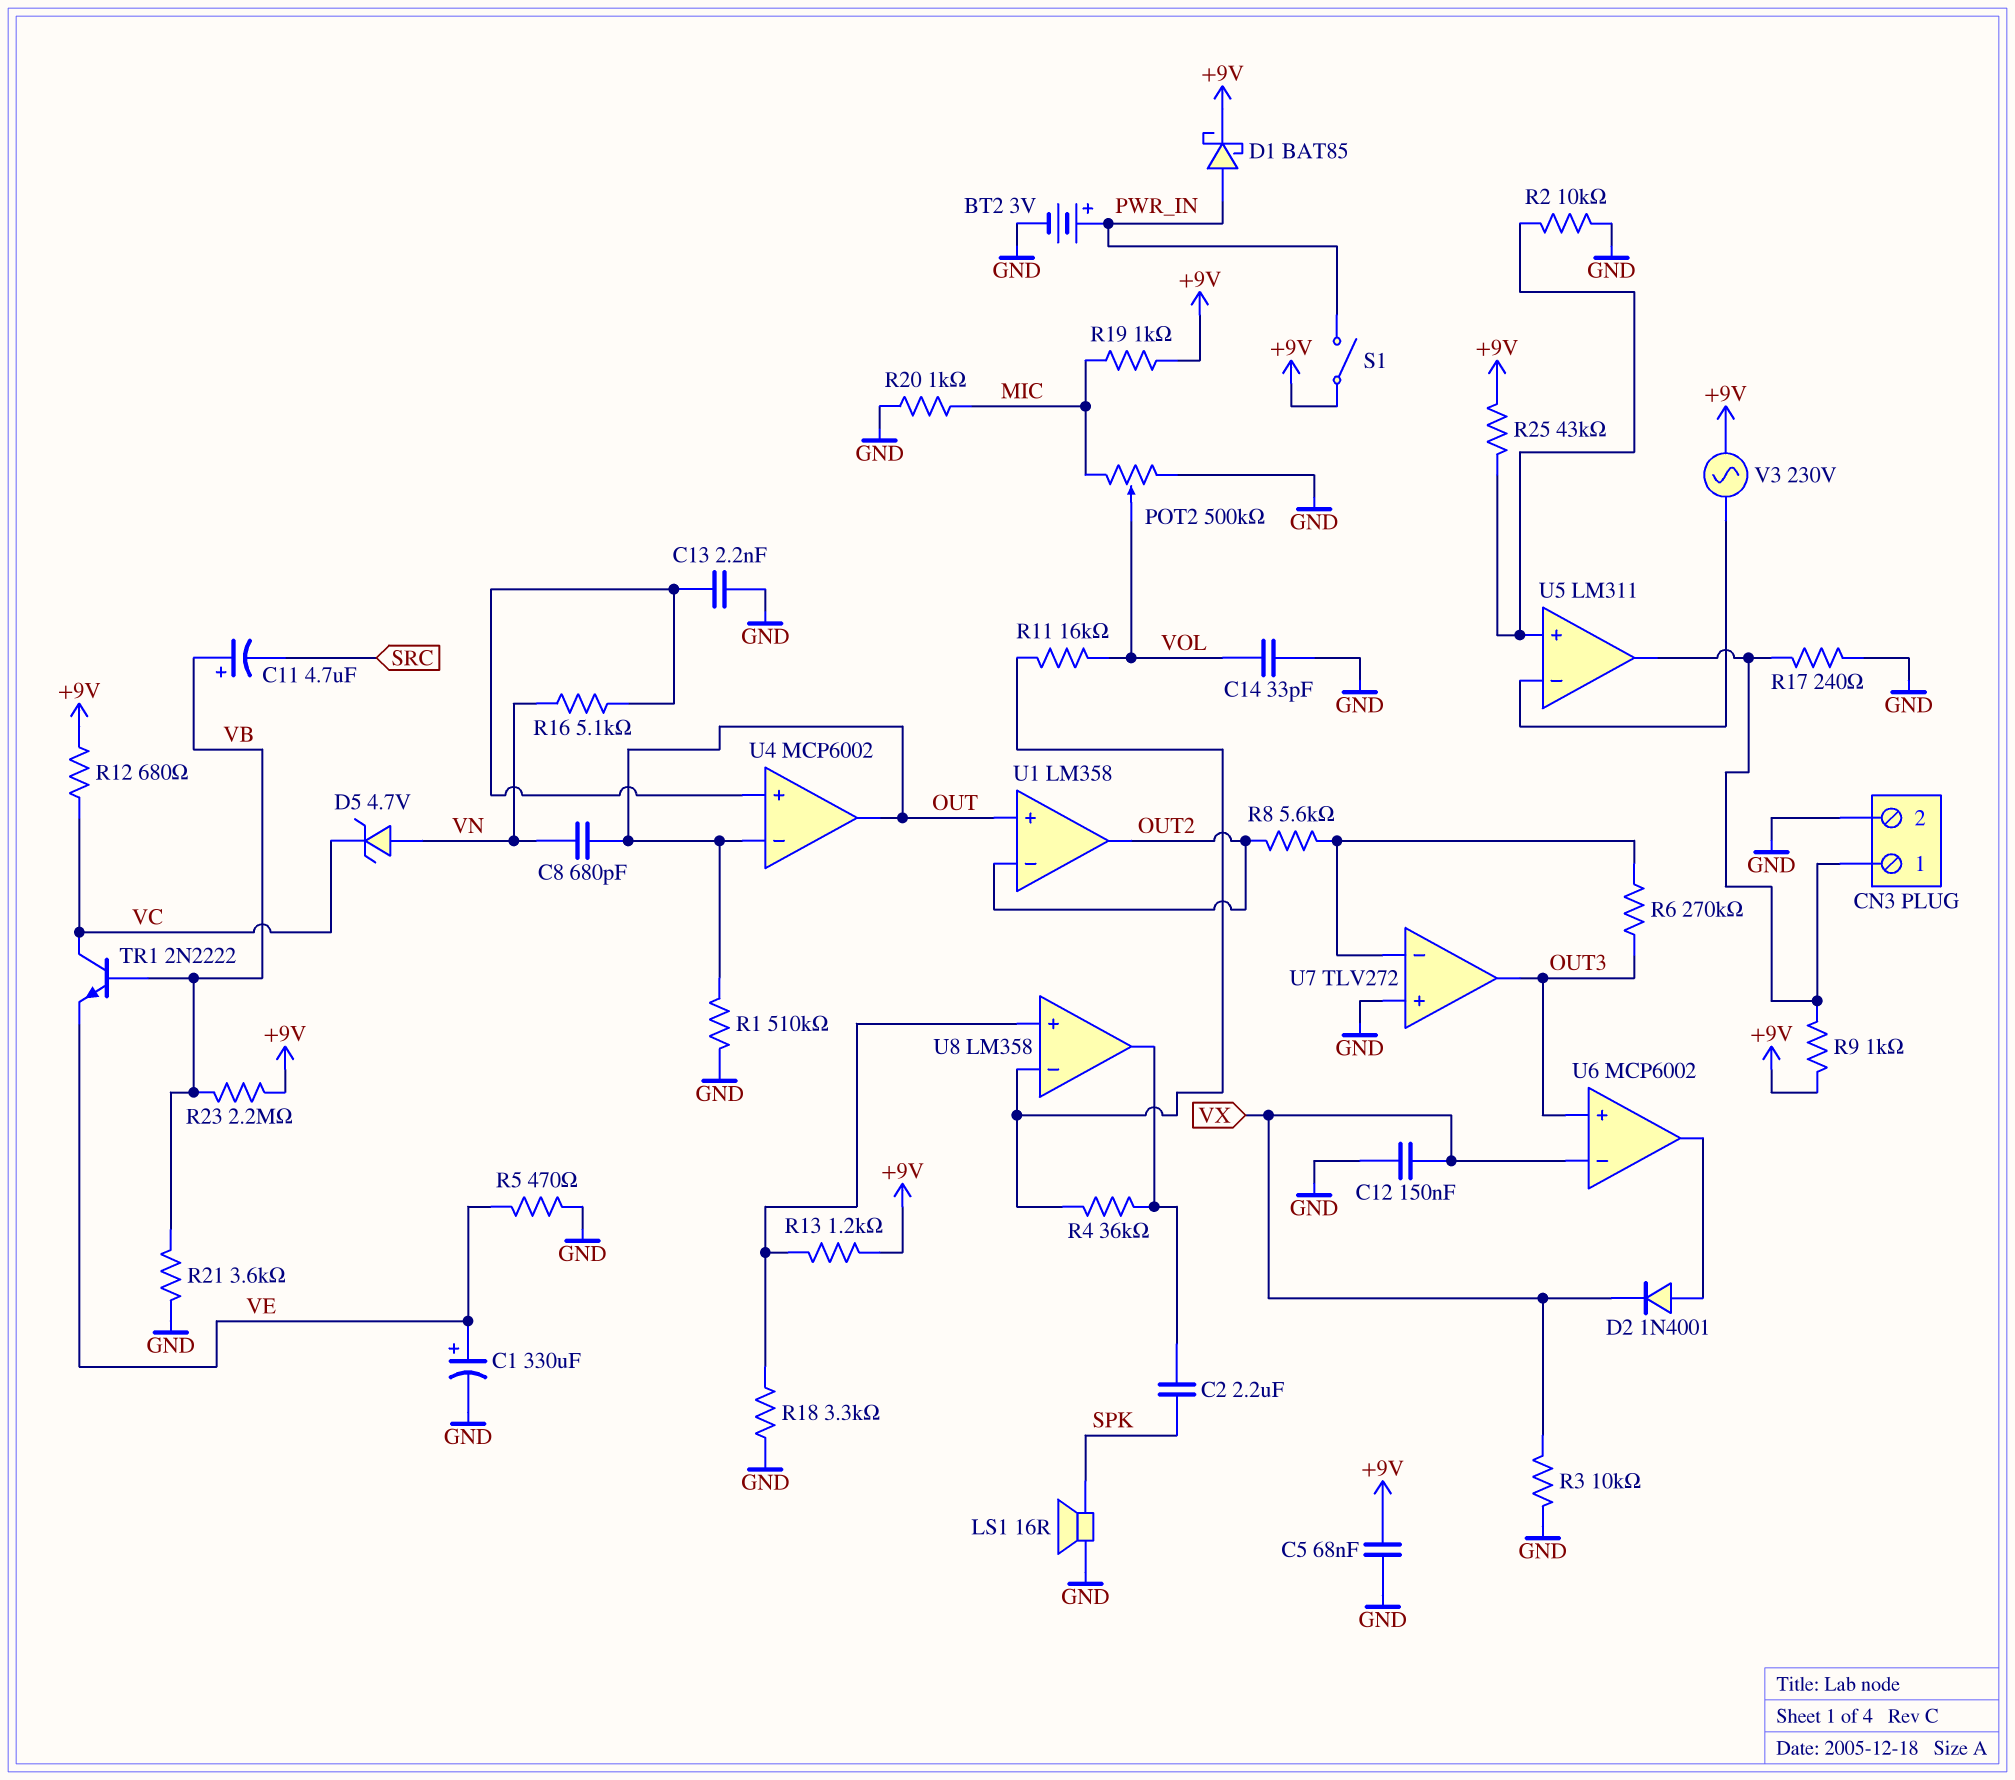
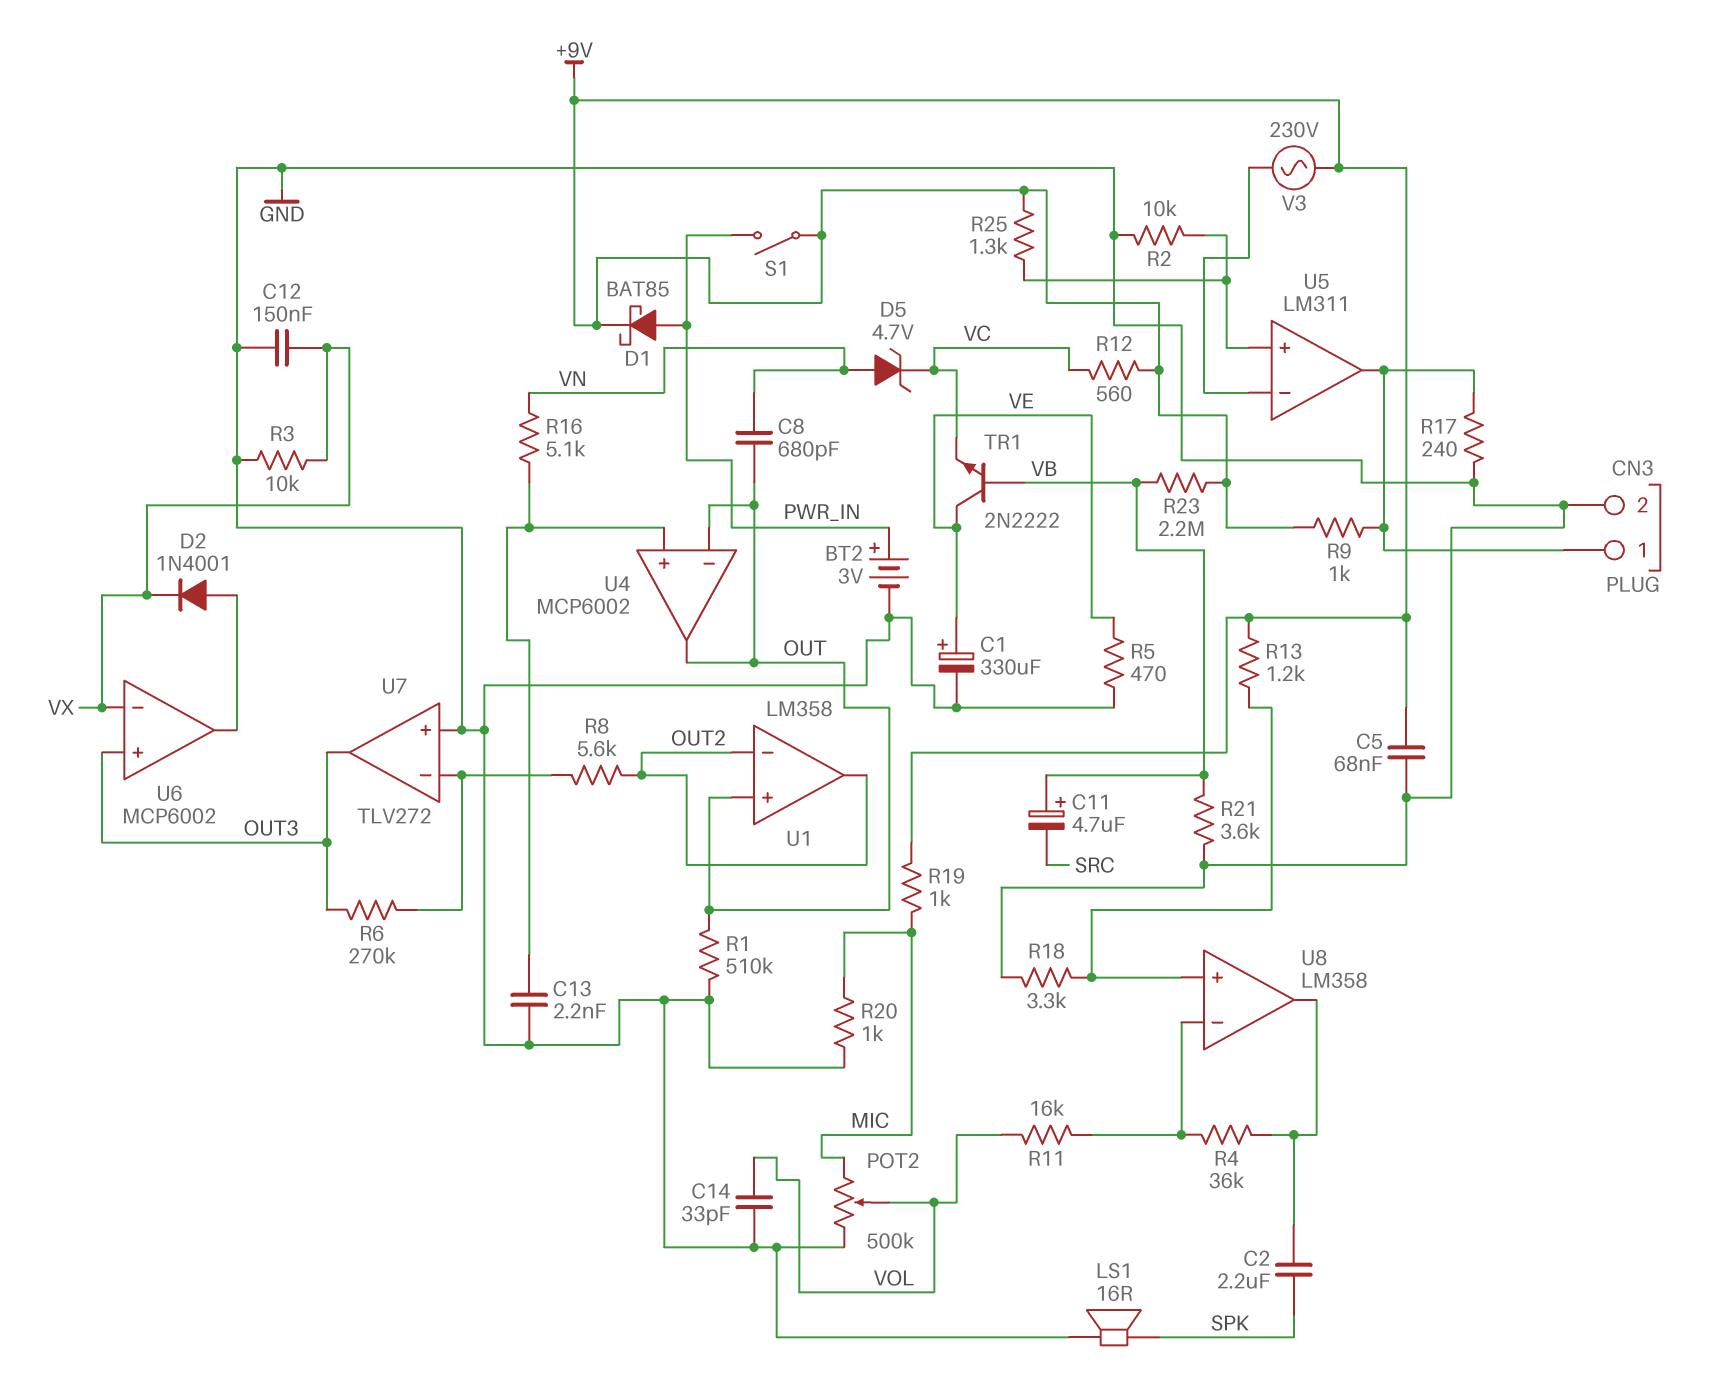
R12: 680 (+9V, VC) -> 560 (+9V, VC)
R25: 43k (+9V, U5/in+) -> 1.3k (+9V, U5/in+)
TR1: NPN 2N2222 (B VB, C VC, E VE) -> NPN 2N2222 (B VB, C VE, E VC)

